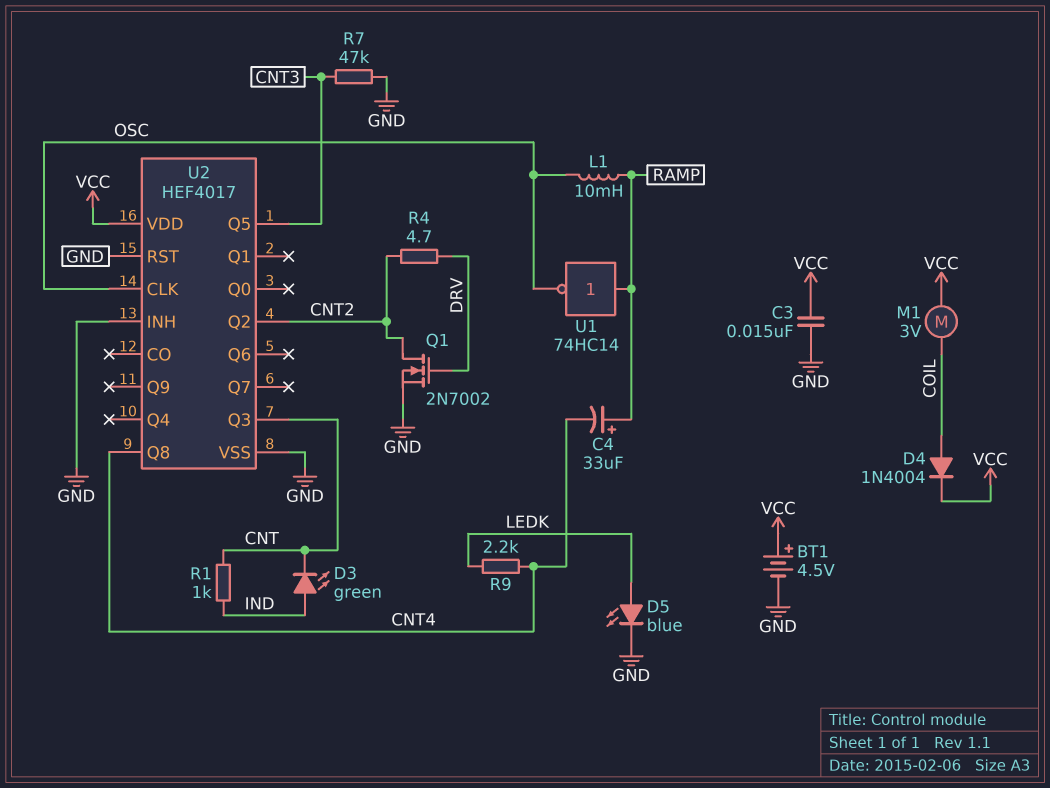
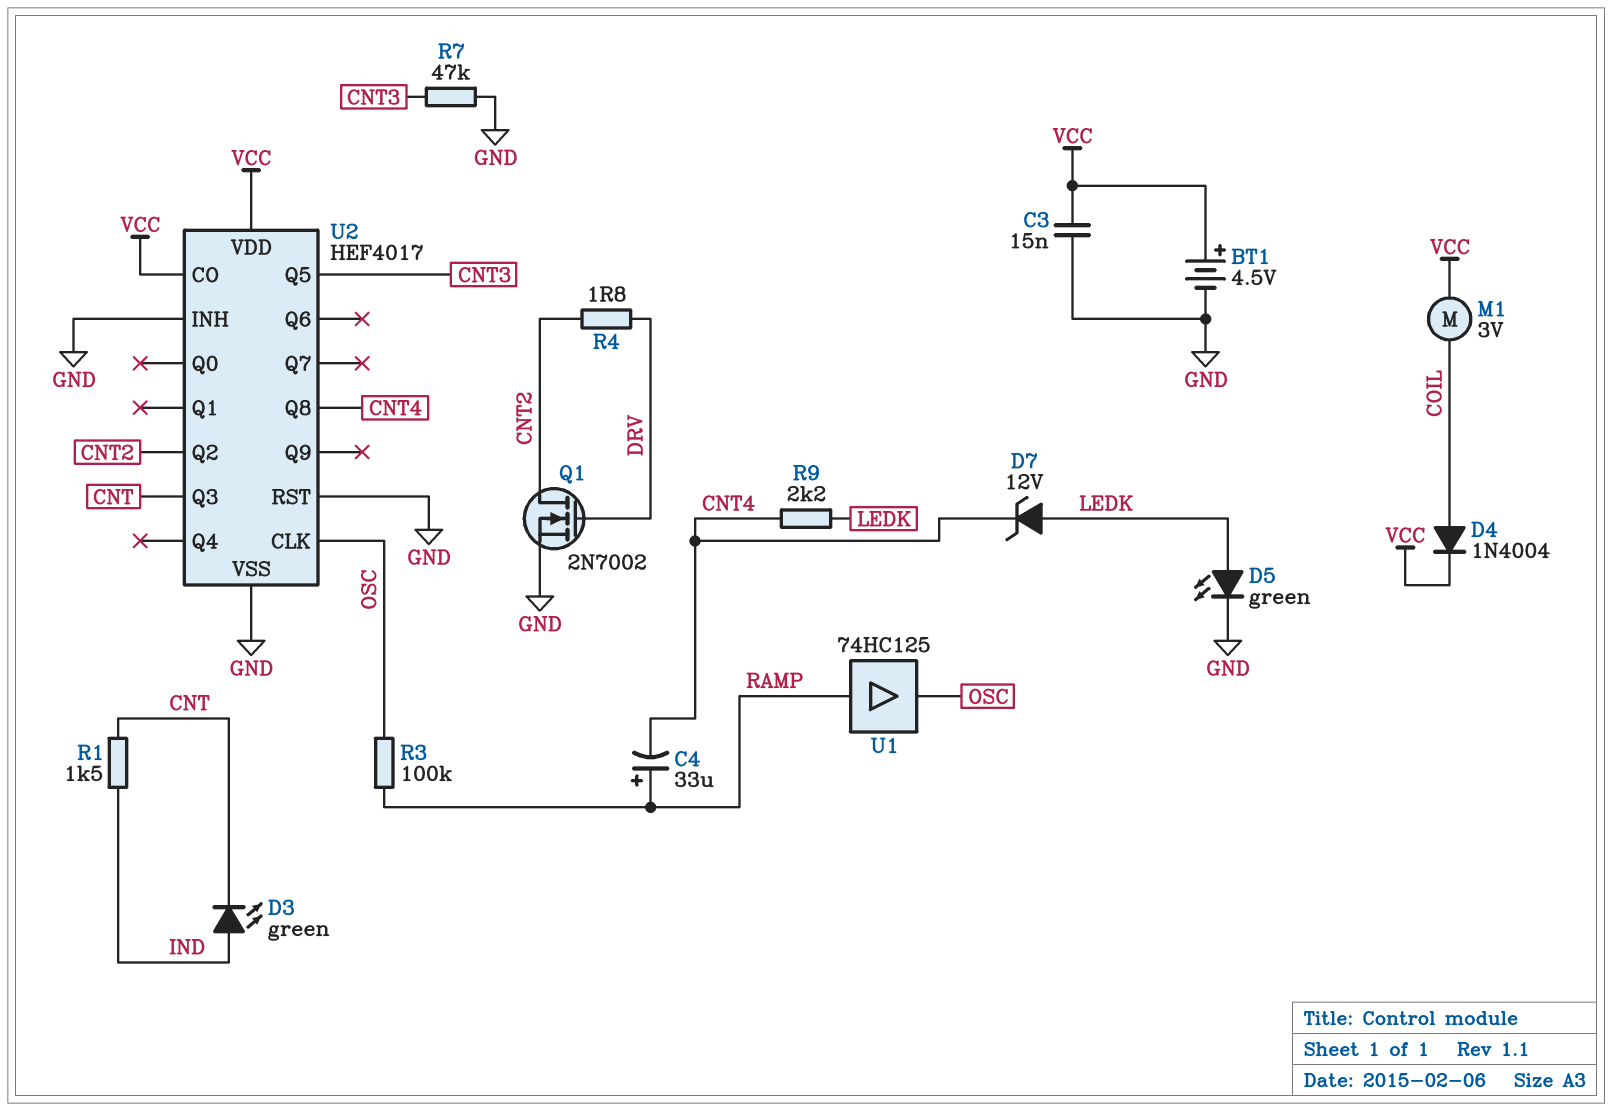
D5: LED blue (A LEDK, K GND) -> LED green (A LEDK, K GND)
D7: none -> zener 12V (A LEDK, K CNT4)
L1: 10mH (OSC, RAMP) -> none
R1: 1k (CNT, IND) -> 1.5k (CNT, IND)
R3: none -> 100k (OSC, RAMP)
R4: 4.7 (CNT2, DRV) -> 1.8 (CNT2, DRV)
U1: NOT 74HC14 (in RAMP, out OSC) -> buffer 74HC125 (in RAMP, out OSC)
U2 pin CO: none -> VCC

